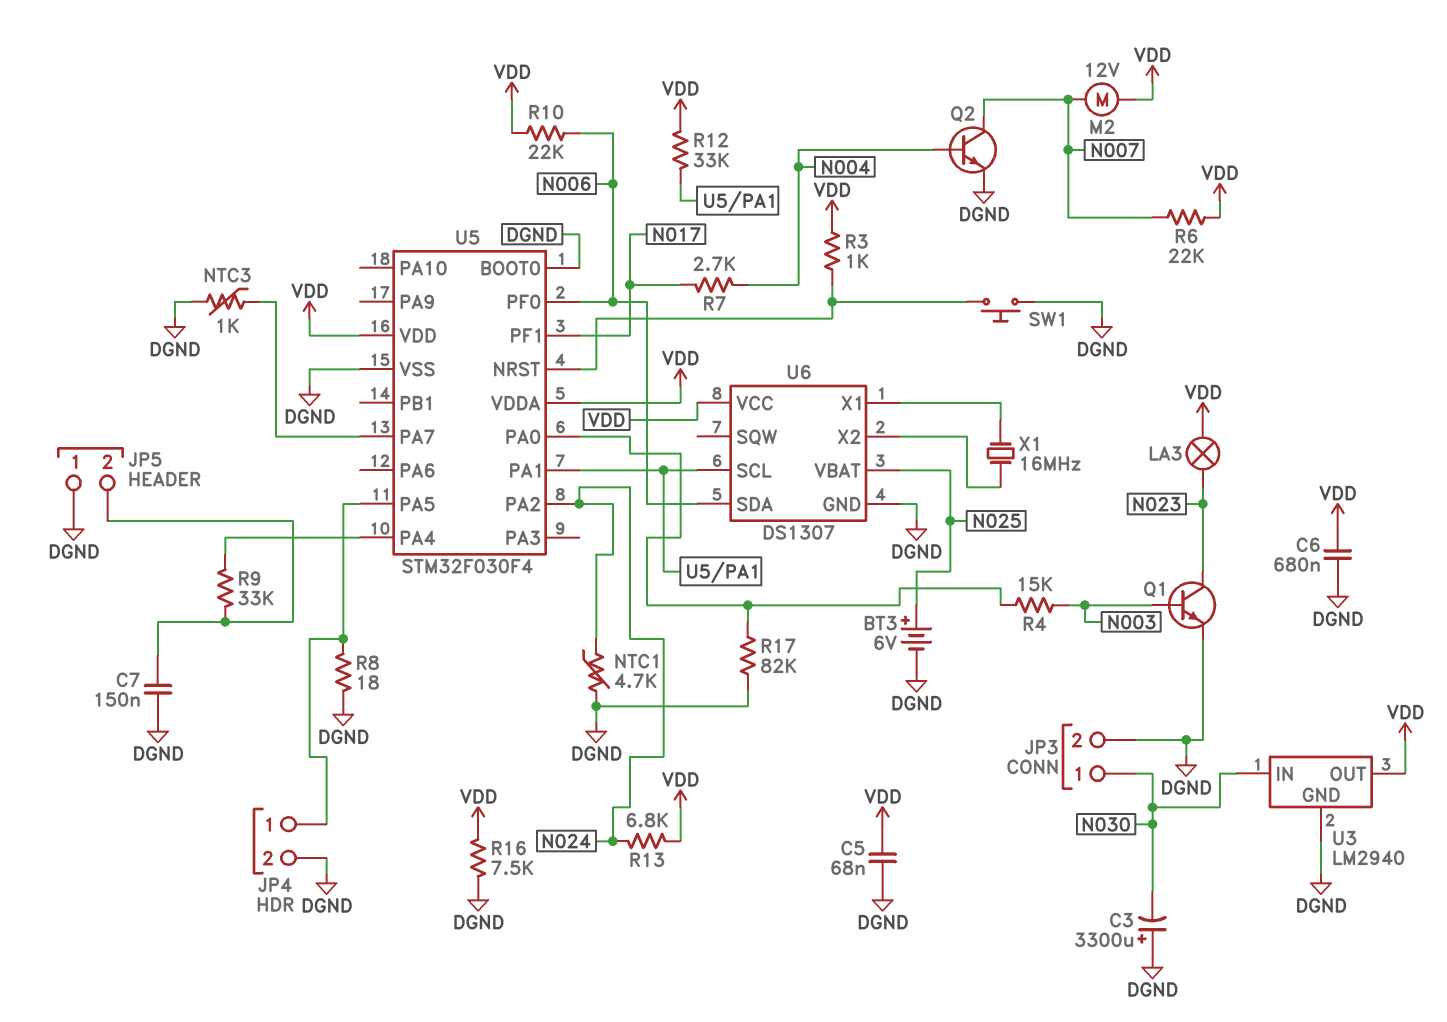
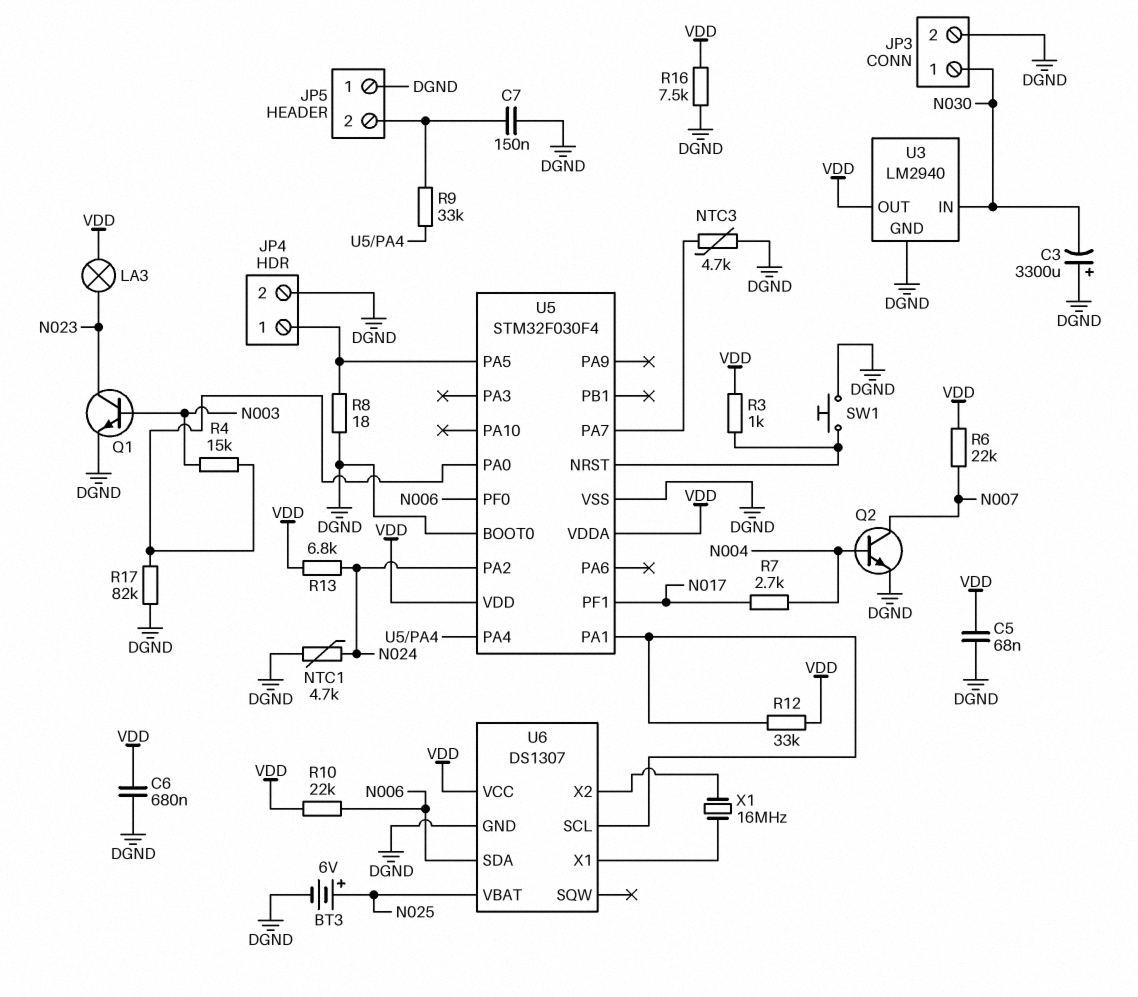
M2: motor 12V (N007, VDD) -> none
NTC3: 1k (DGND, U5/PA7) -> 4.7k (DGND, U5/PA7)

